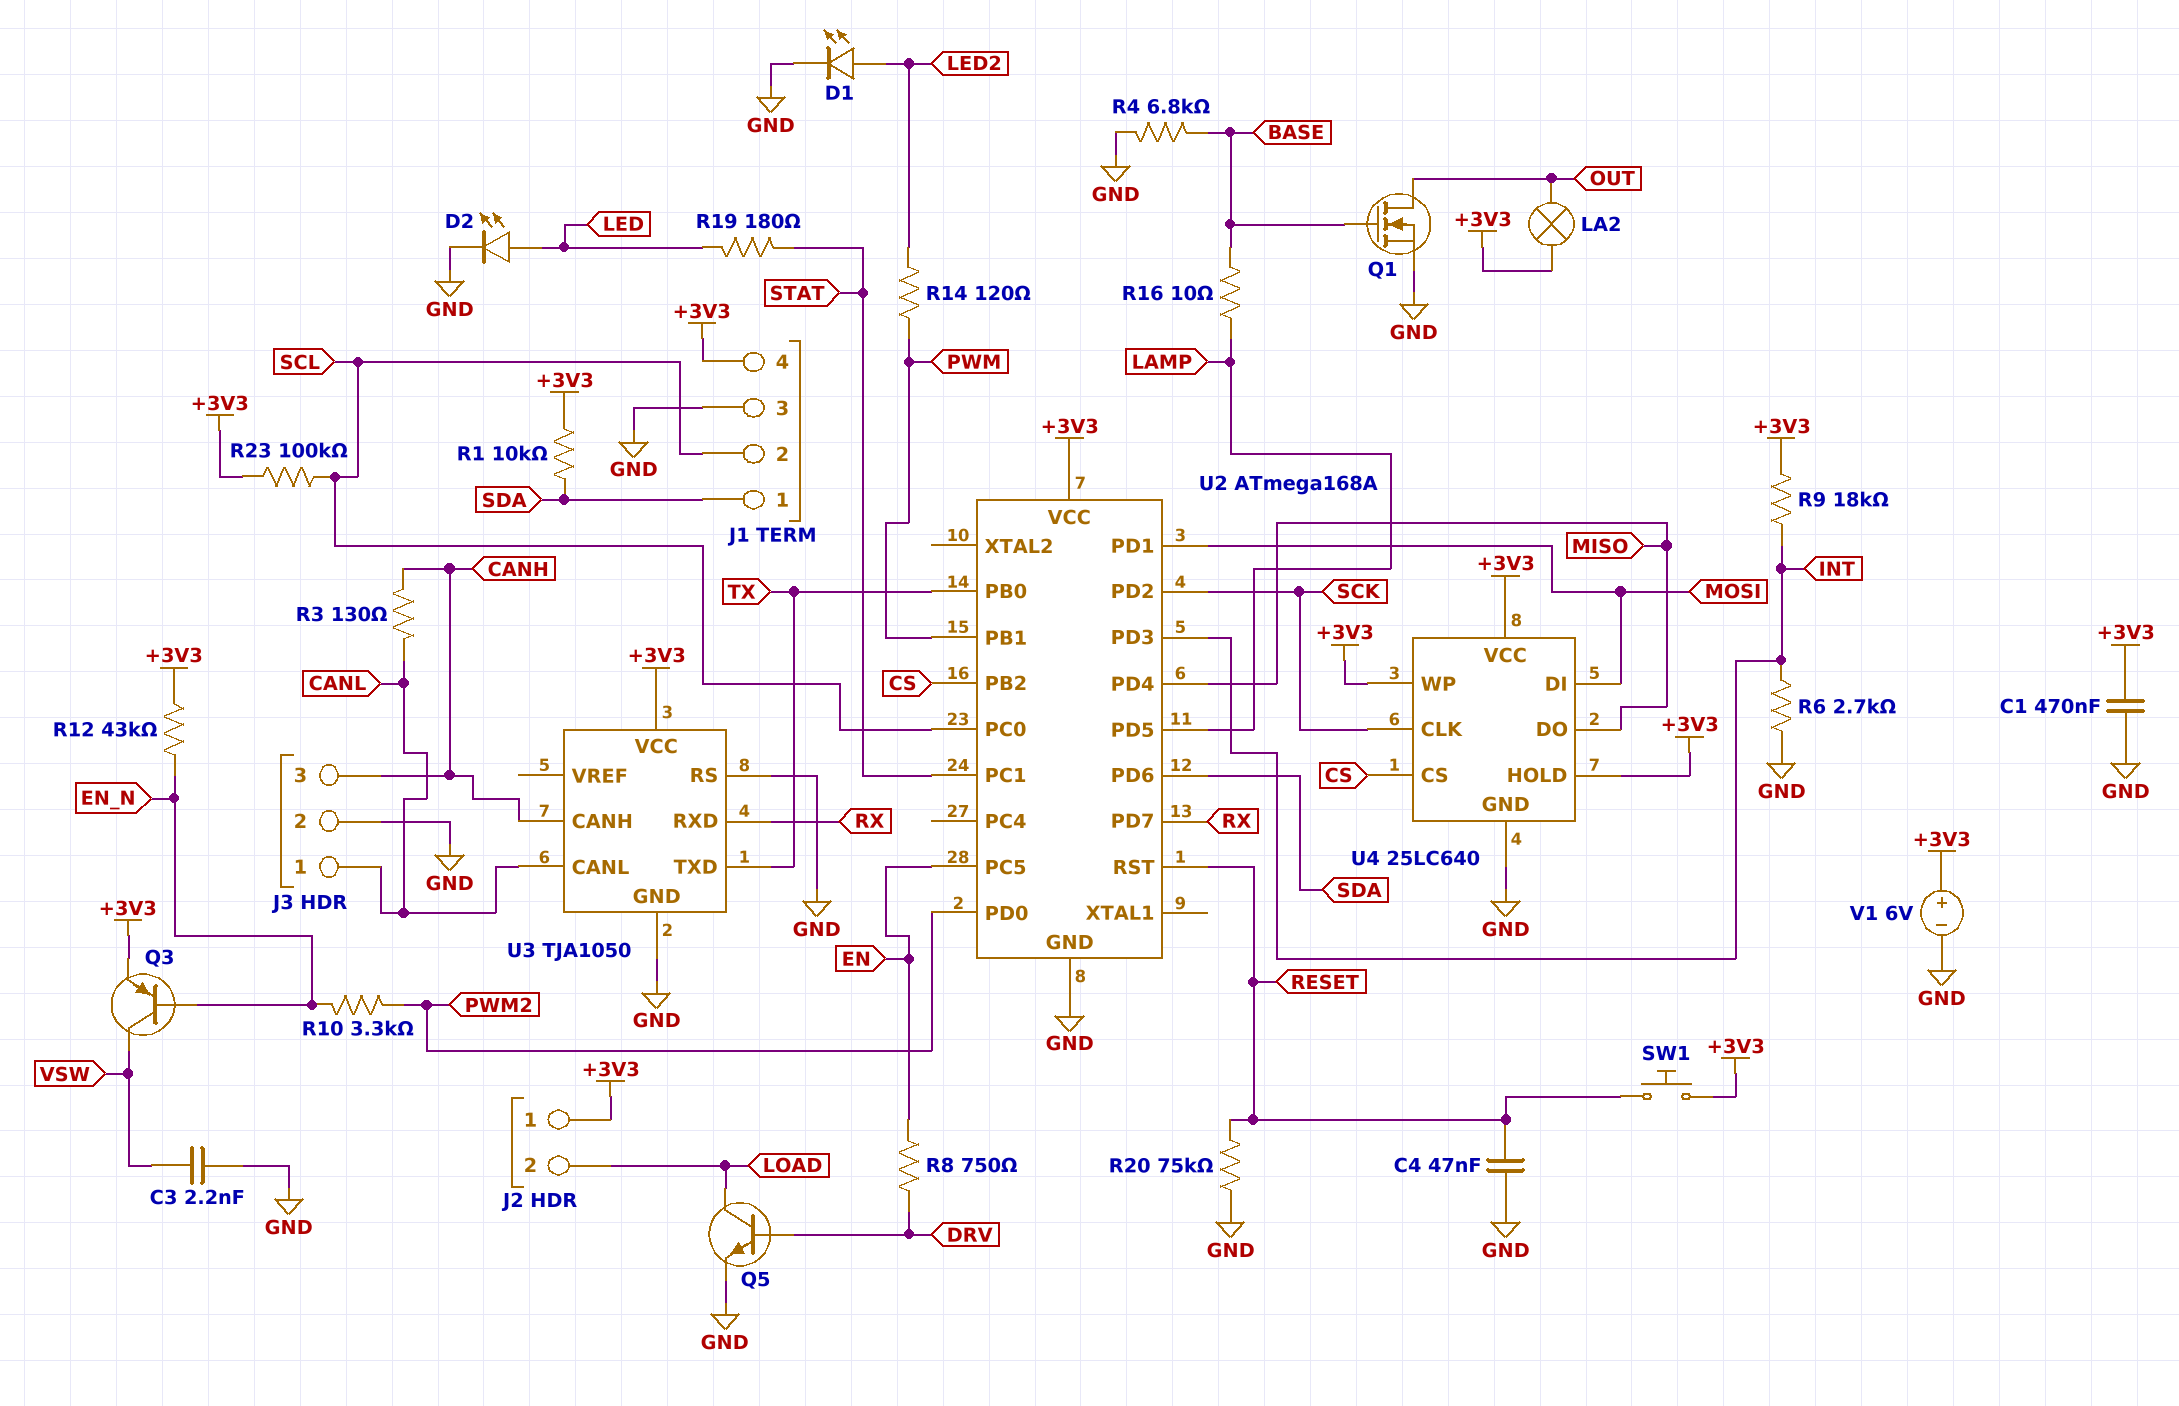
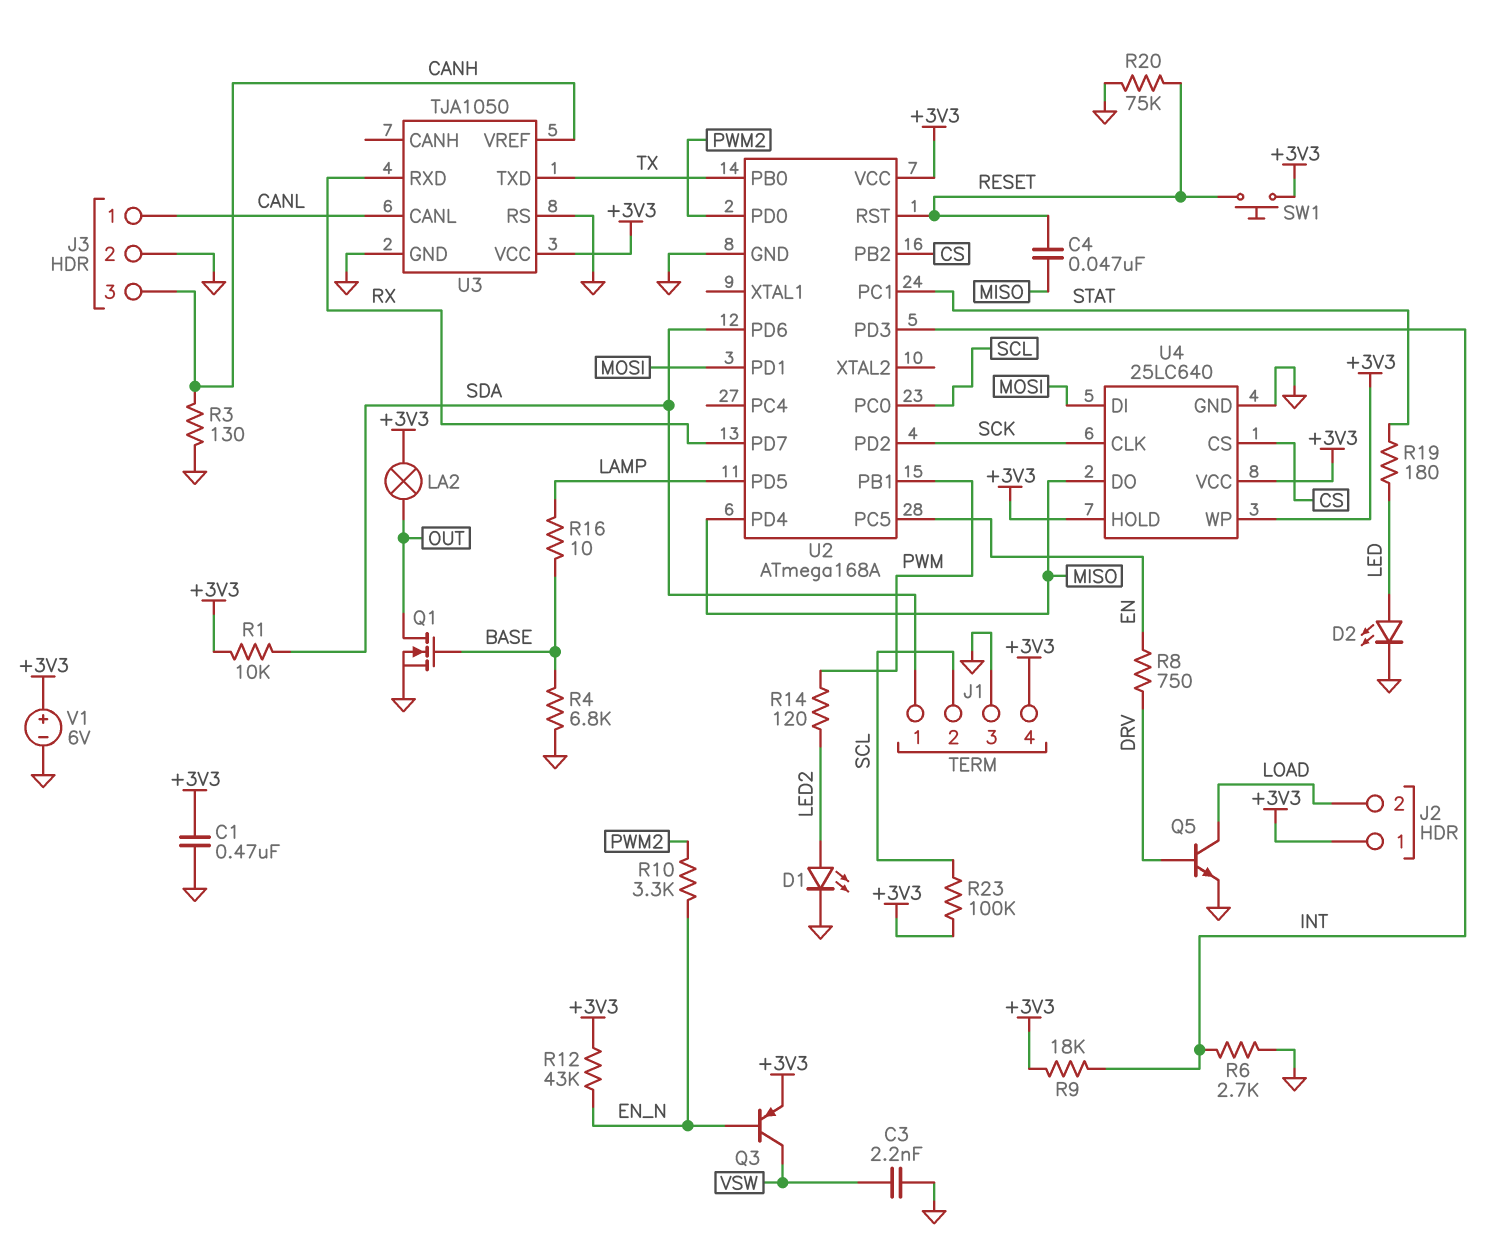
C4: 47nF (GND, RESET) -> 47nF (MISO, RESET)
R3: 130 (CANH, CANL) -> 130 (CANH, GND)
U3 pin CANH: CANH -> none
U3 pin VREF: none -> CANH

